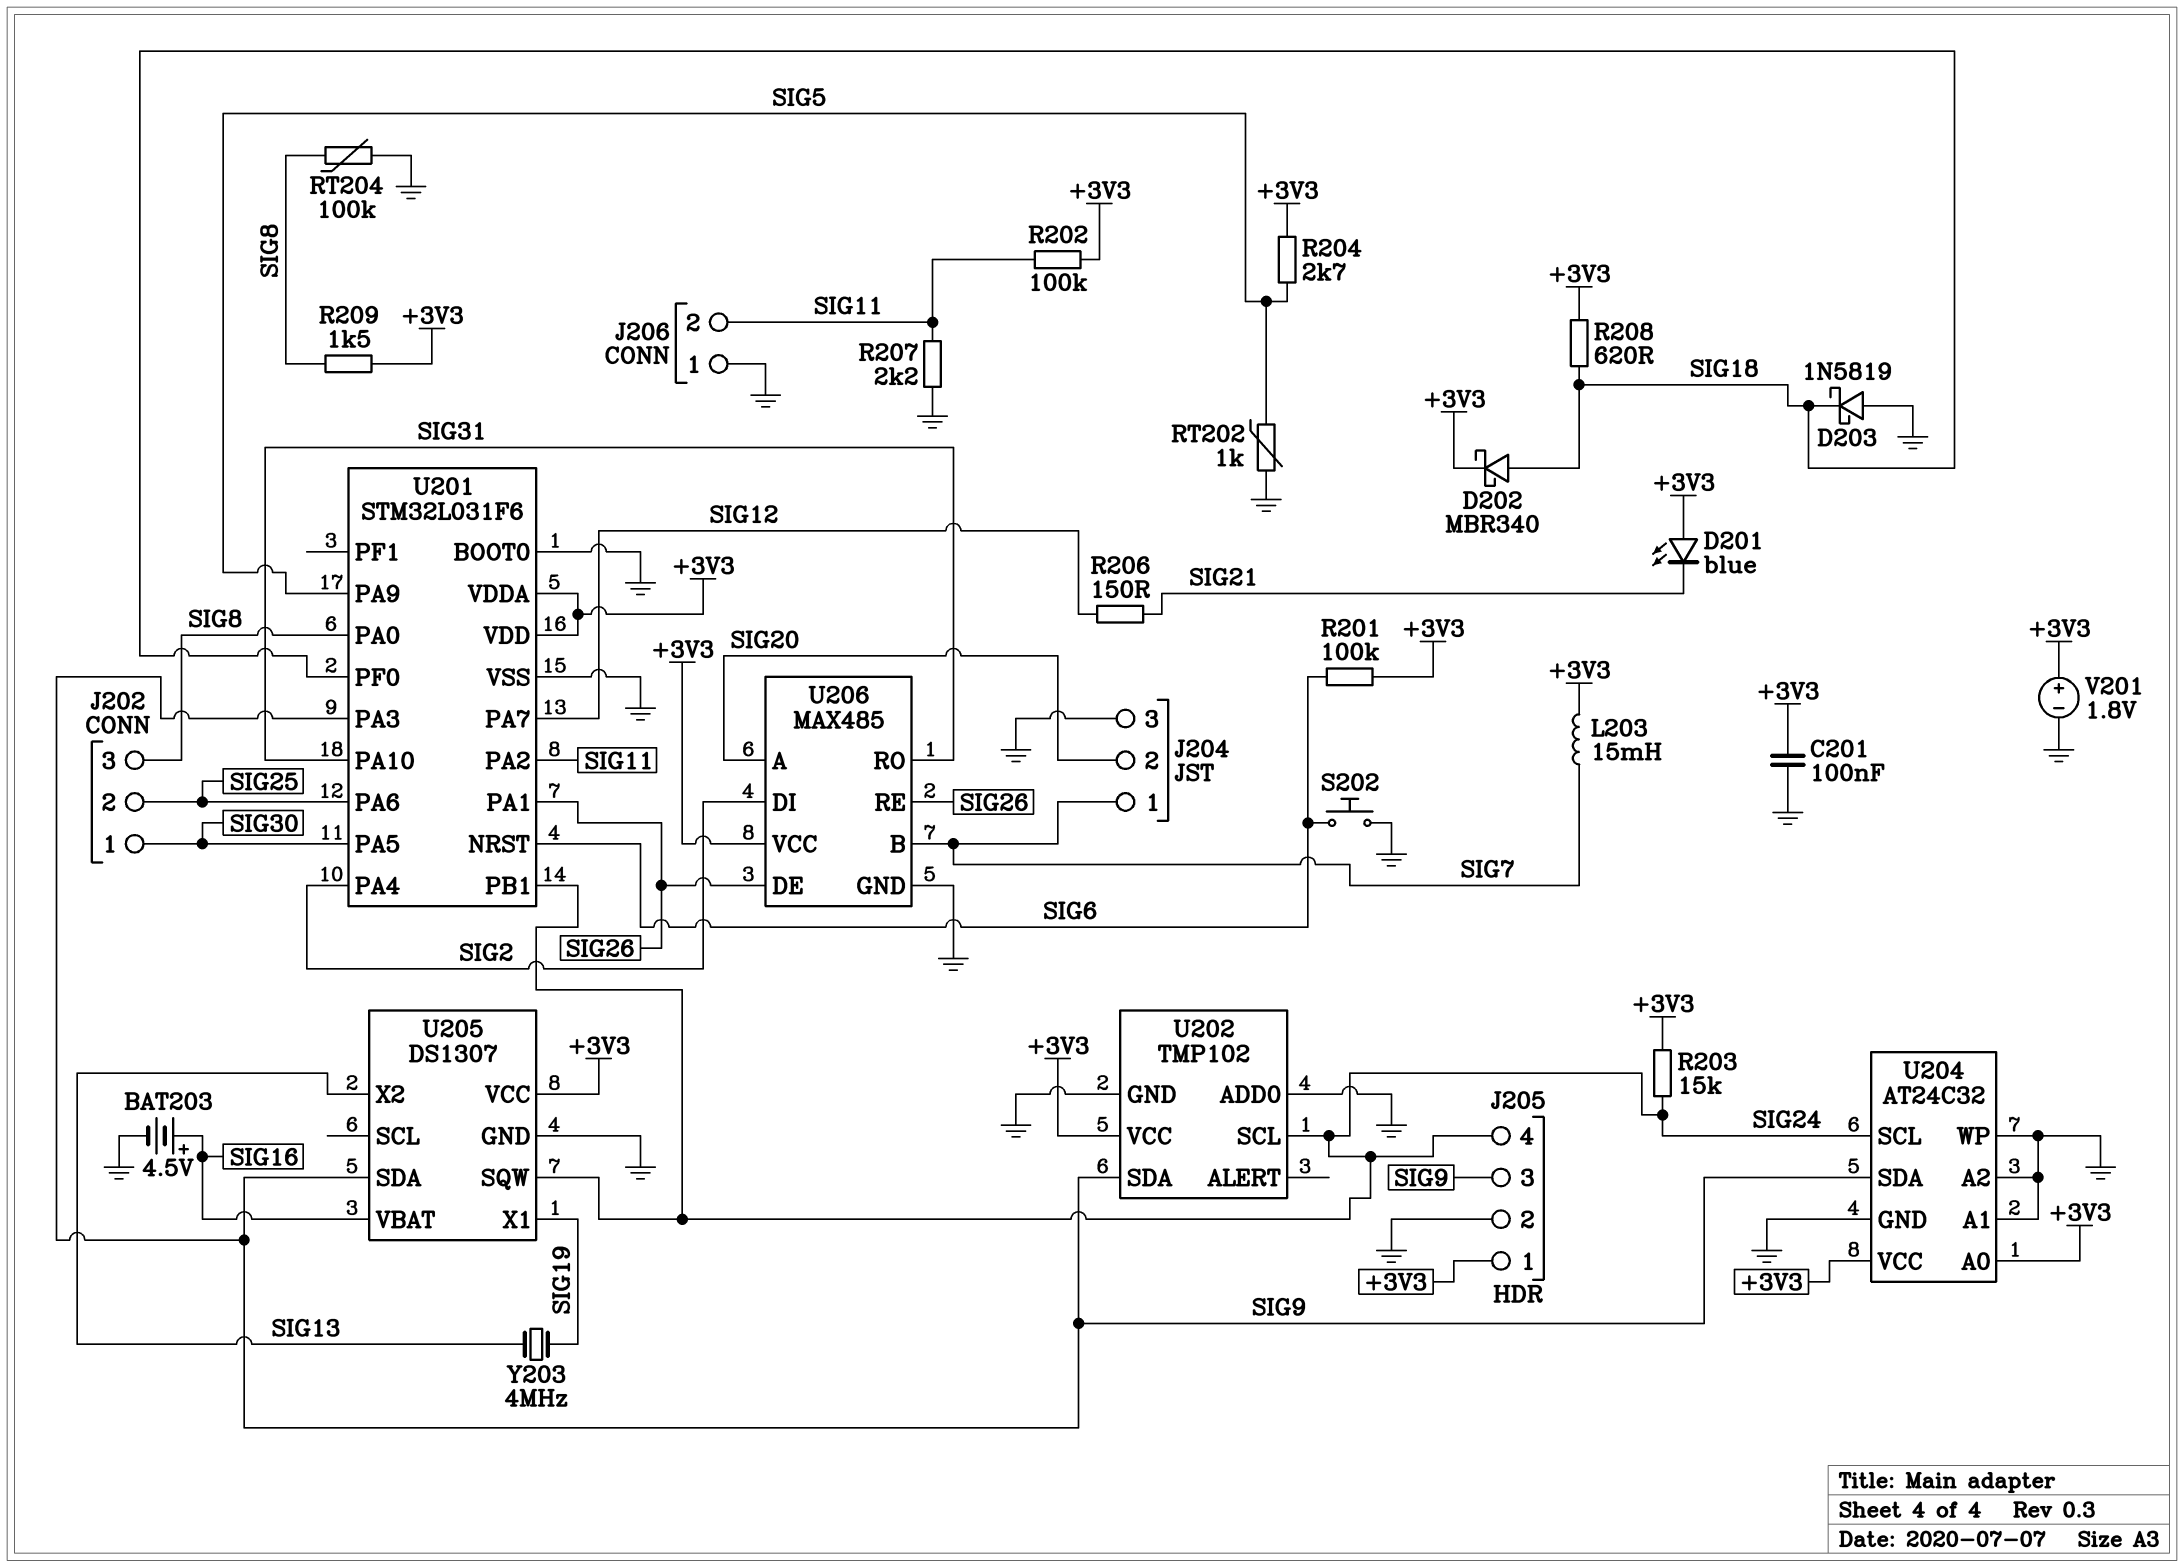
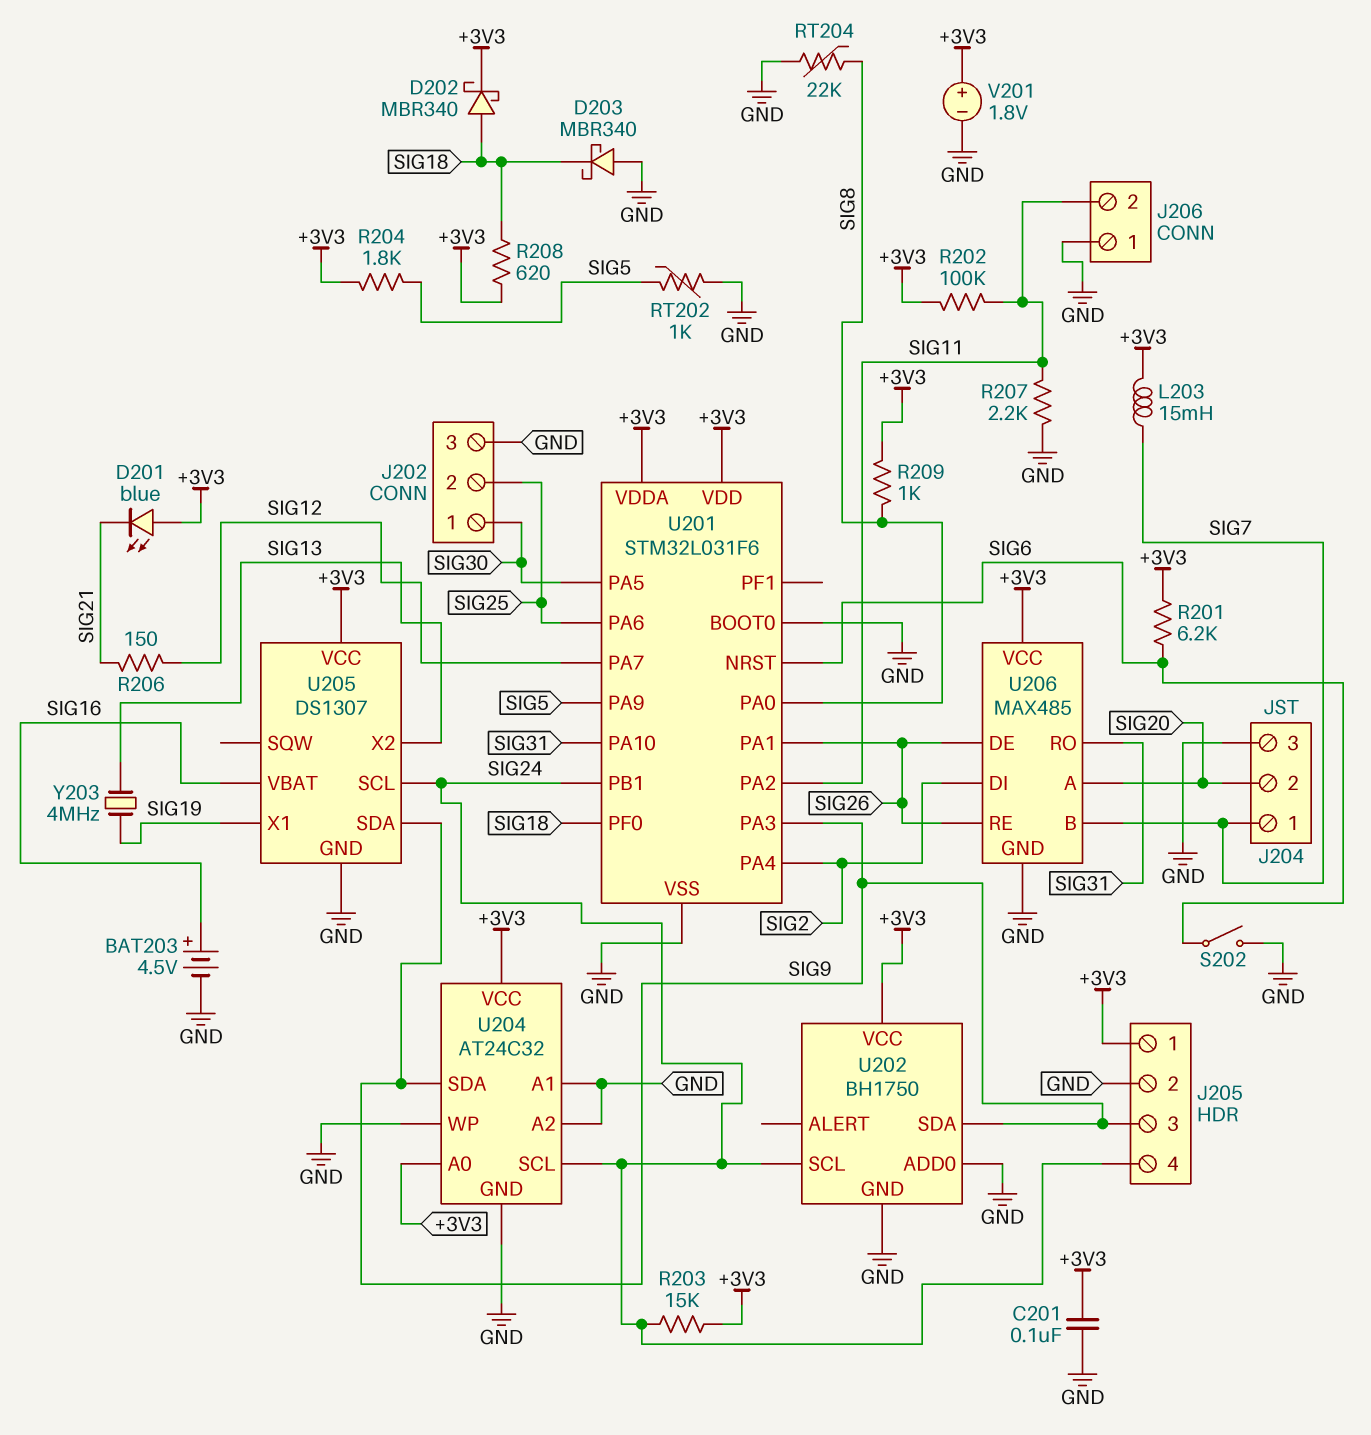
D203: schottky 1N5819 (A GND, K SIG18) -> schottky MBR340 (A GND, K SIG18)
J202 pin 3: SIG8 -> GND
R201: 100k (+3V3, SIG6) -> 6.2k (+3V3, SIG6)
R204: 2.7k (+3V3, SIG5) -> 1.8k (+3V3, SIG5)
R209: 1.5k (+3V3, SIG8) -> 1k (+3V3, SIG8)
RT204: 100k (GND, SIG8) -> 22k (GND, SIG8)
S202: button (GND, SIG6) -> switch (GND, SIG6)
U202: TMP102 -> BH1750
U205 pin SCL: none -> SIG24
U205 pin SQW: SIG24 -> none

